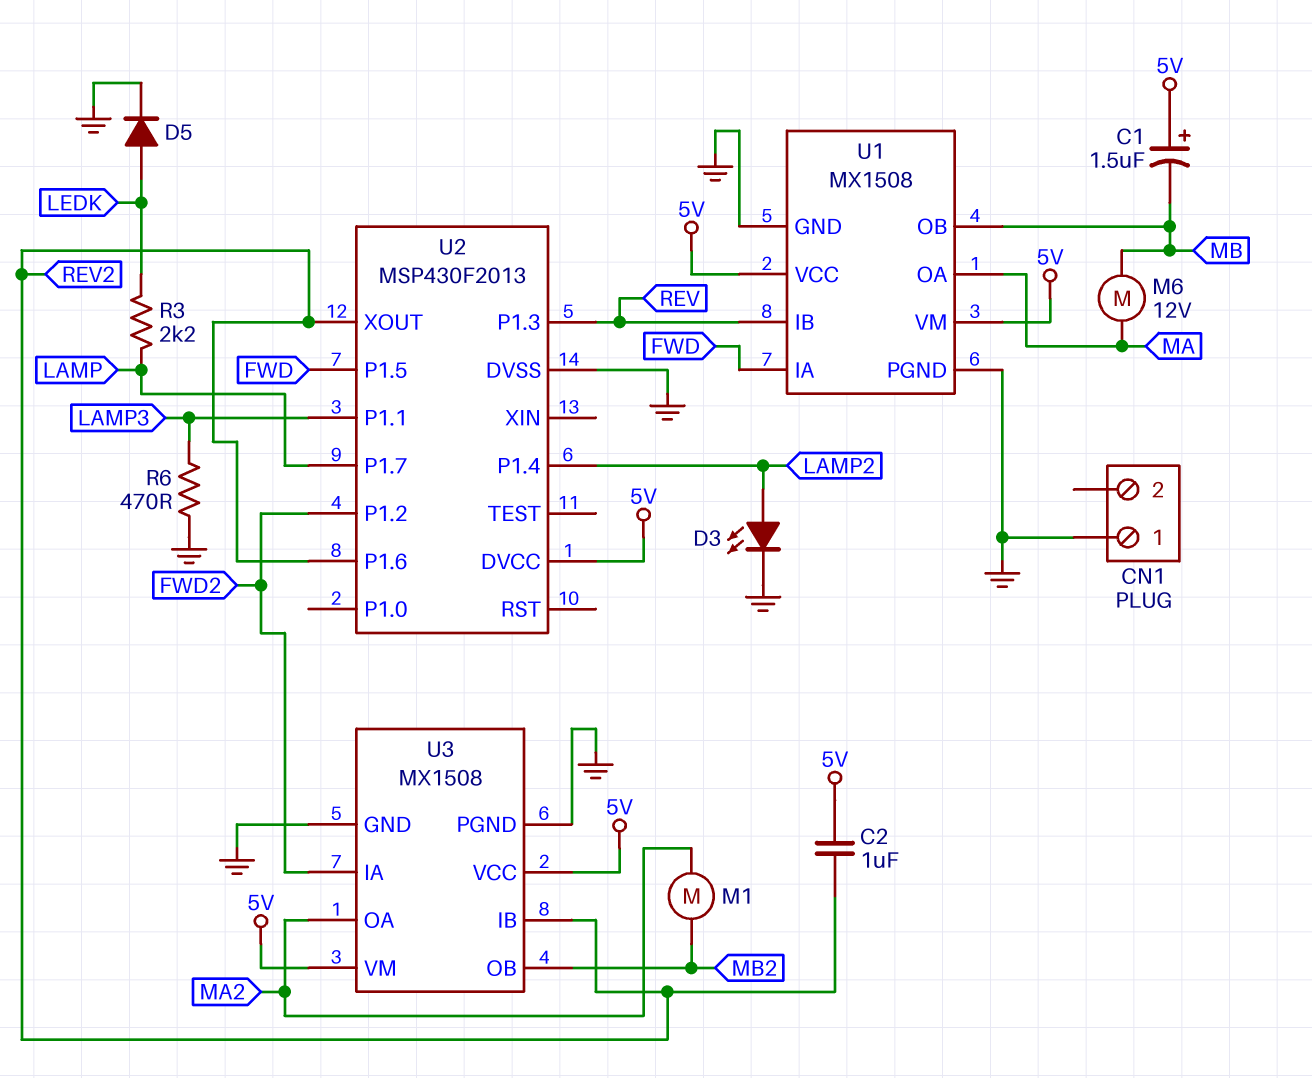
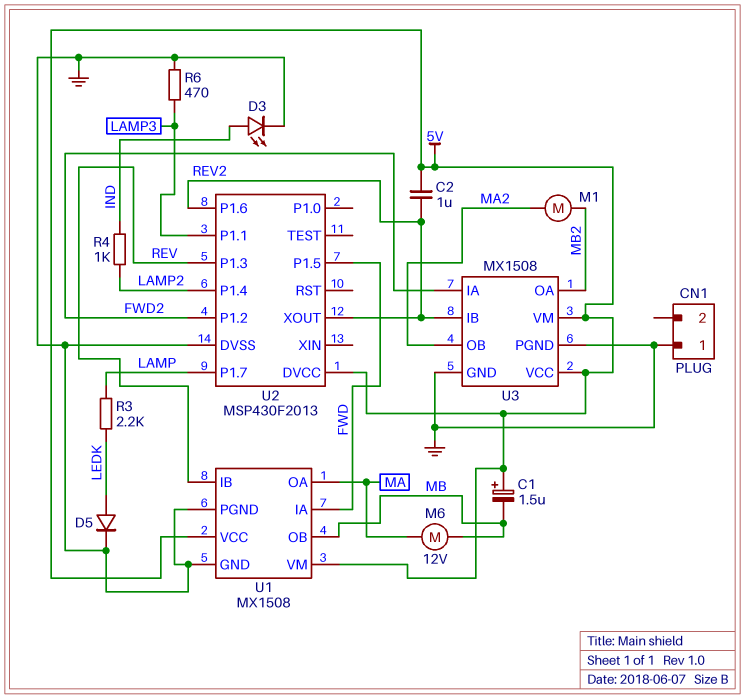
D3: LED (A LAMP2, K GND) -> LED (A IND, K GND)
R4: none -> 1k (IND, LAMP2)
U3 pin OA: MA2 -> MB2
U3 pin OB: MB2 -> MA2

